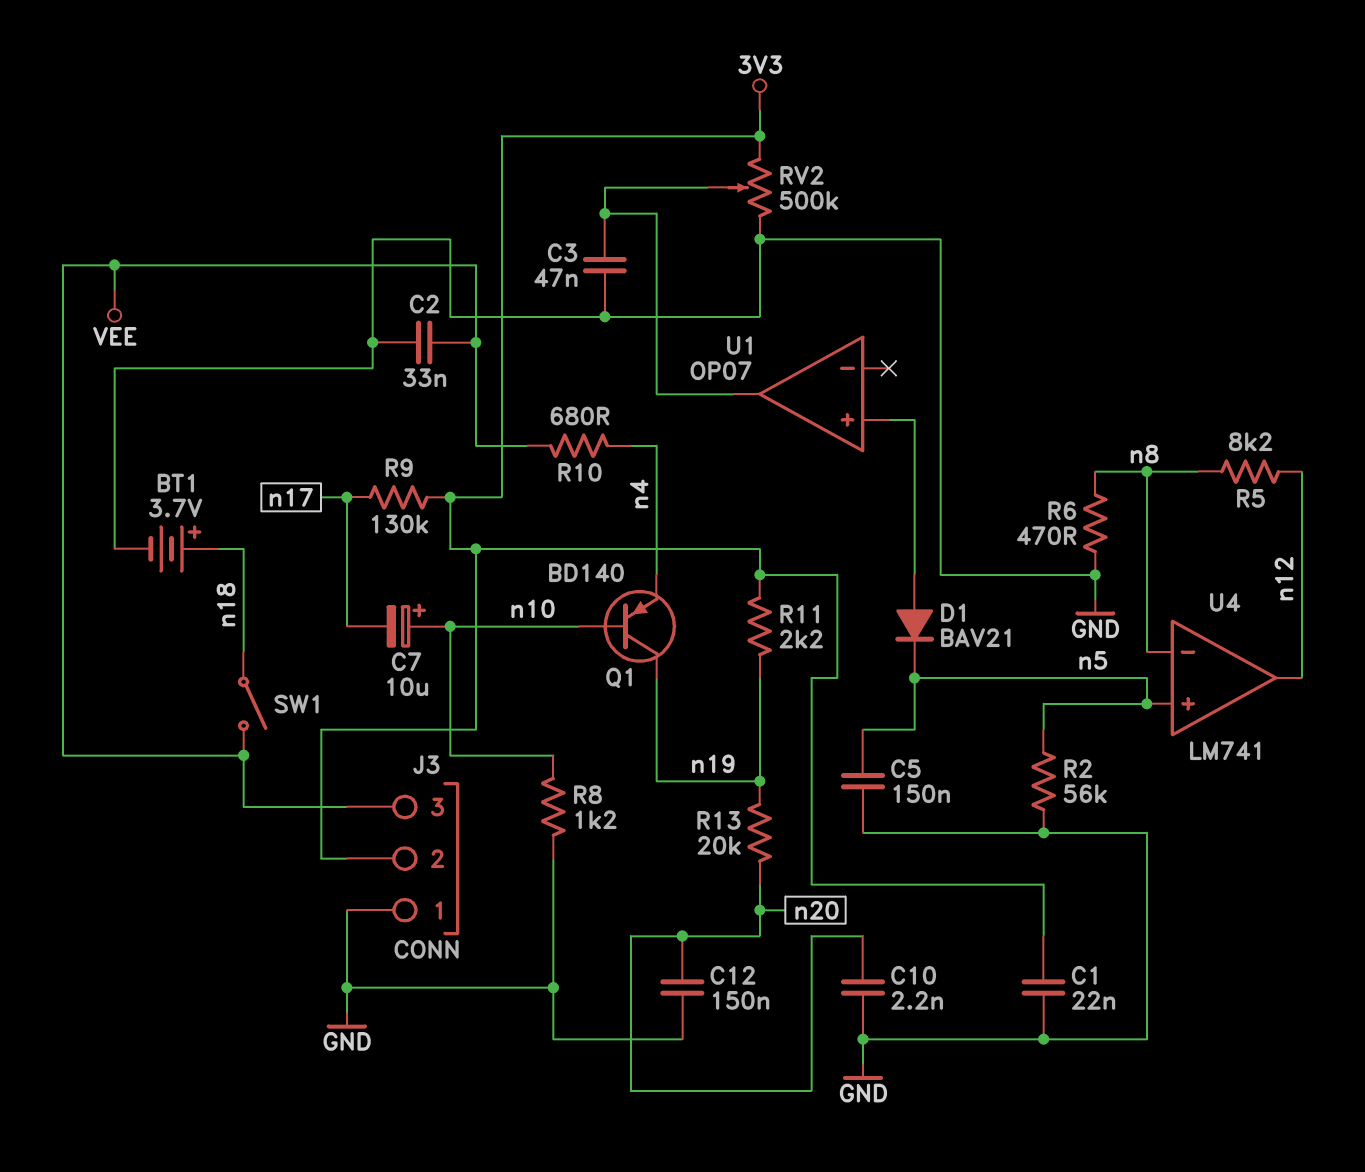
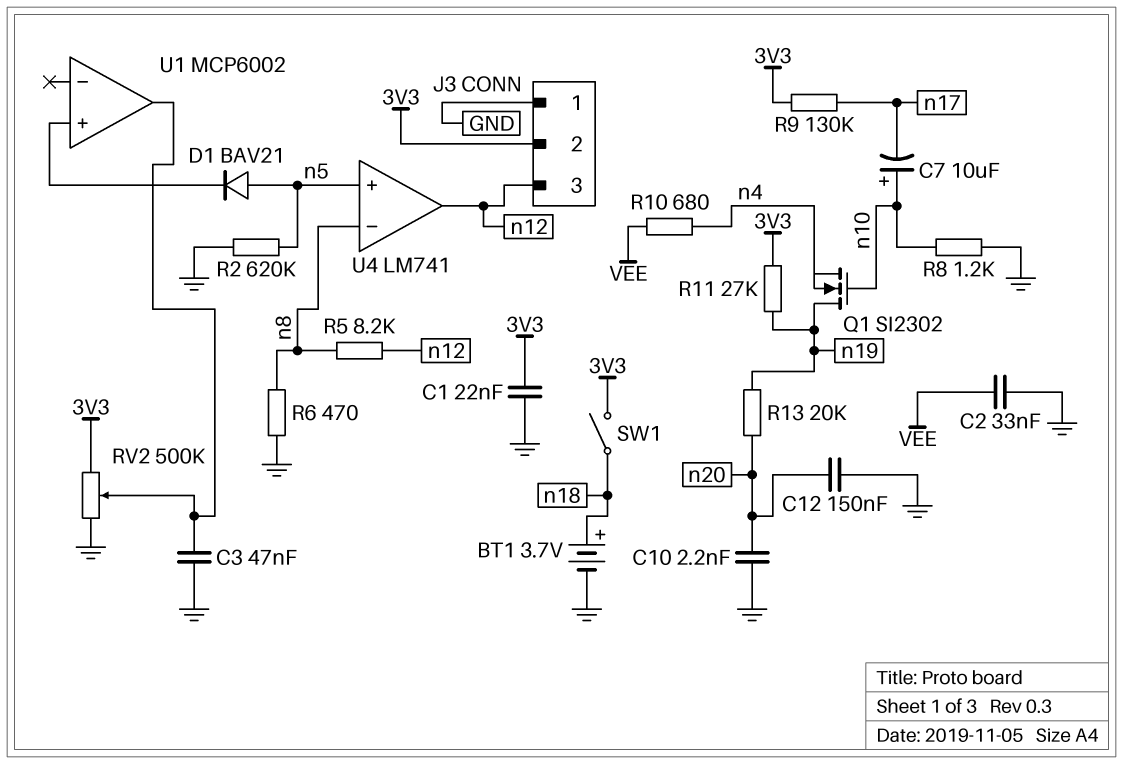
C5: 150nF (GND, n5) -> none
D1: diode BAV21 (A U1/in+, K n5) -> diode BAV21 (A n5, K U1/in+)
J3 pin 3: VEE -> n12
Q1: PNP BD140 (B n10, C n19, E n4) -> NMOS SI2302 (G n10, D n19, S n4)
R2: 56k (GND, n5) -> 620k (GND, n5)
R11: 2.2k (3V3, n19) -> 27k (3V3, n19)
SW1: switch (VEE, n18) -> switch (3V3, n18)
U1: OP07 -> MCP6002

